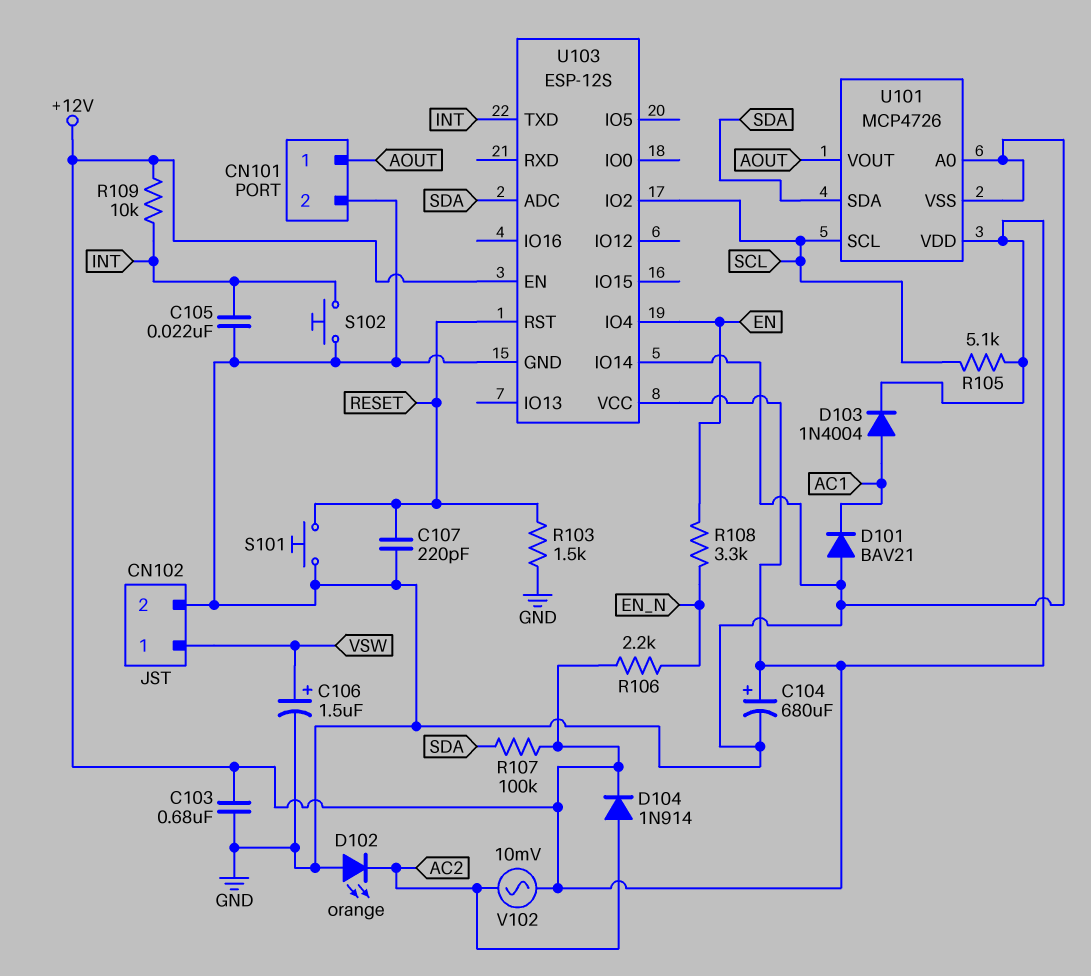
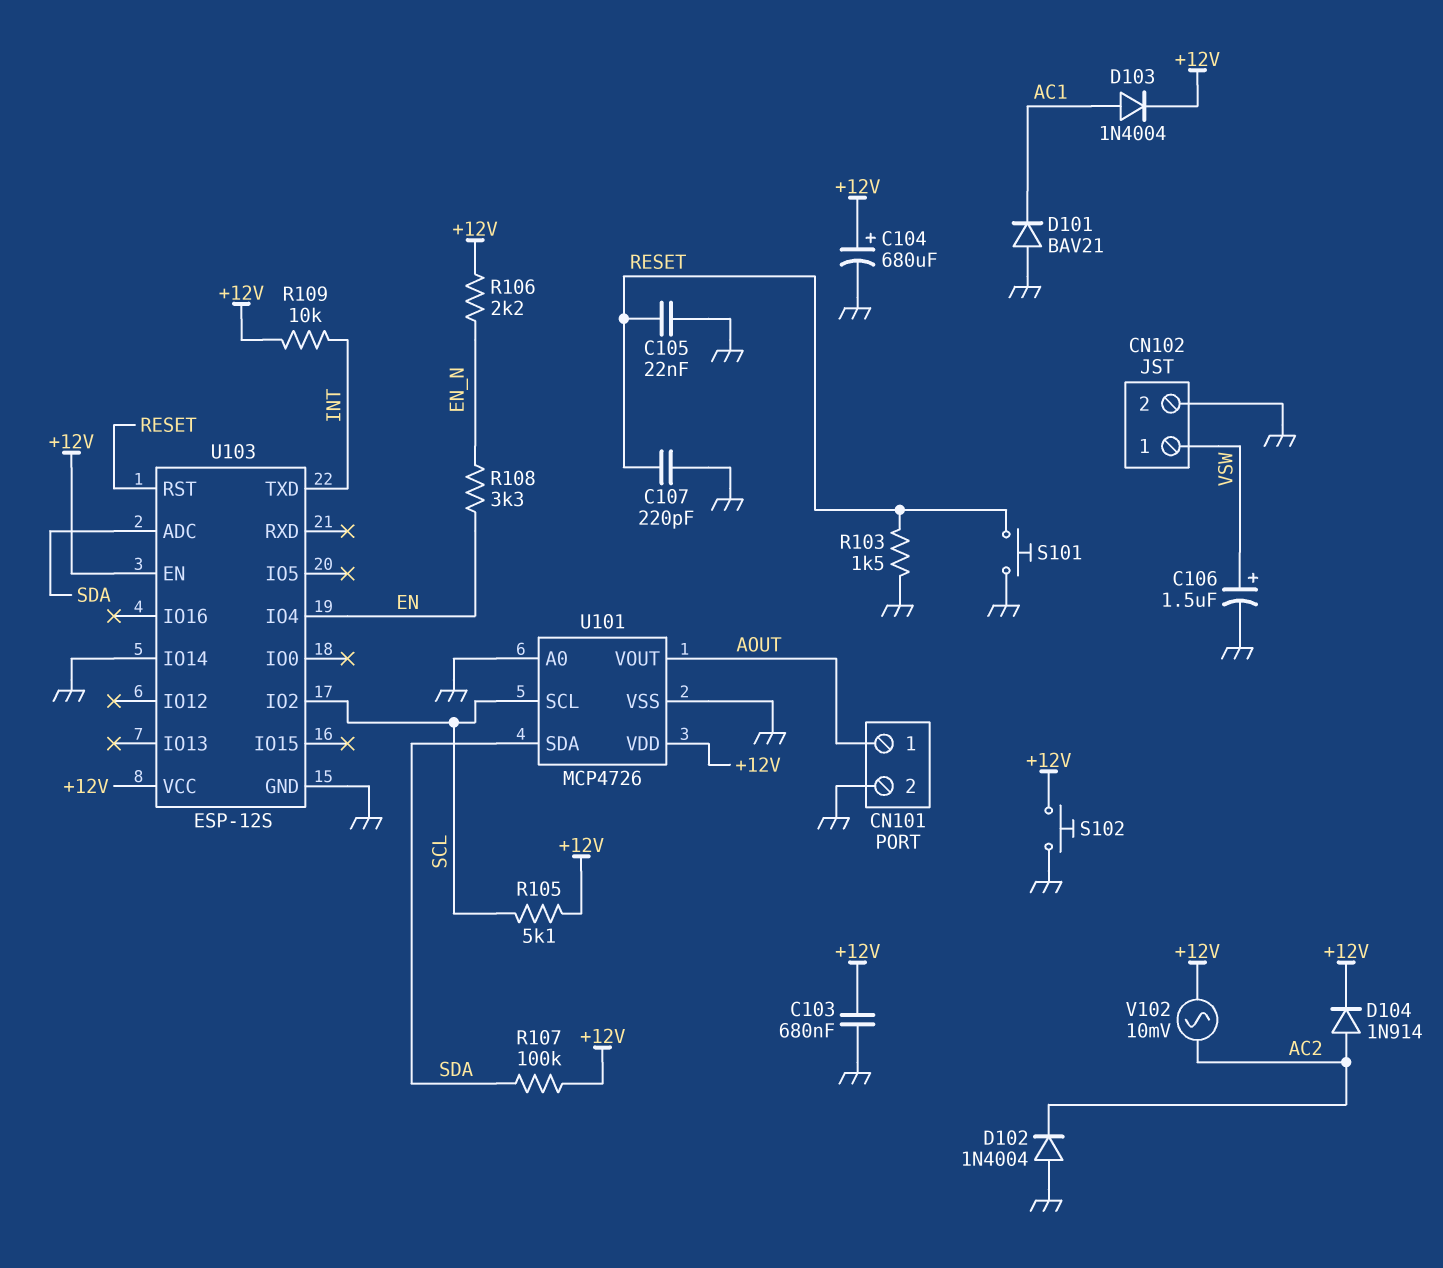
C105: 22nF (GND, INT) -> 22nF (GND, RESET)
D102: LED orange (A GND, K AC2) -> diode 1N4004 (A GND, K AC2)
S102: button (GND, INT) -> button (+12V, GND)

